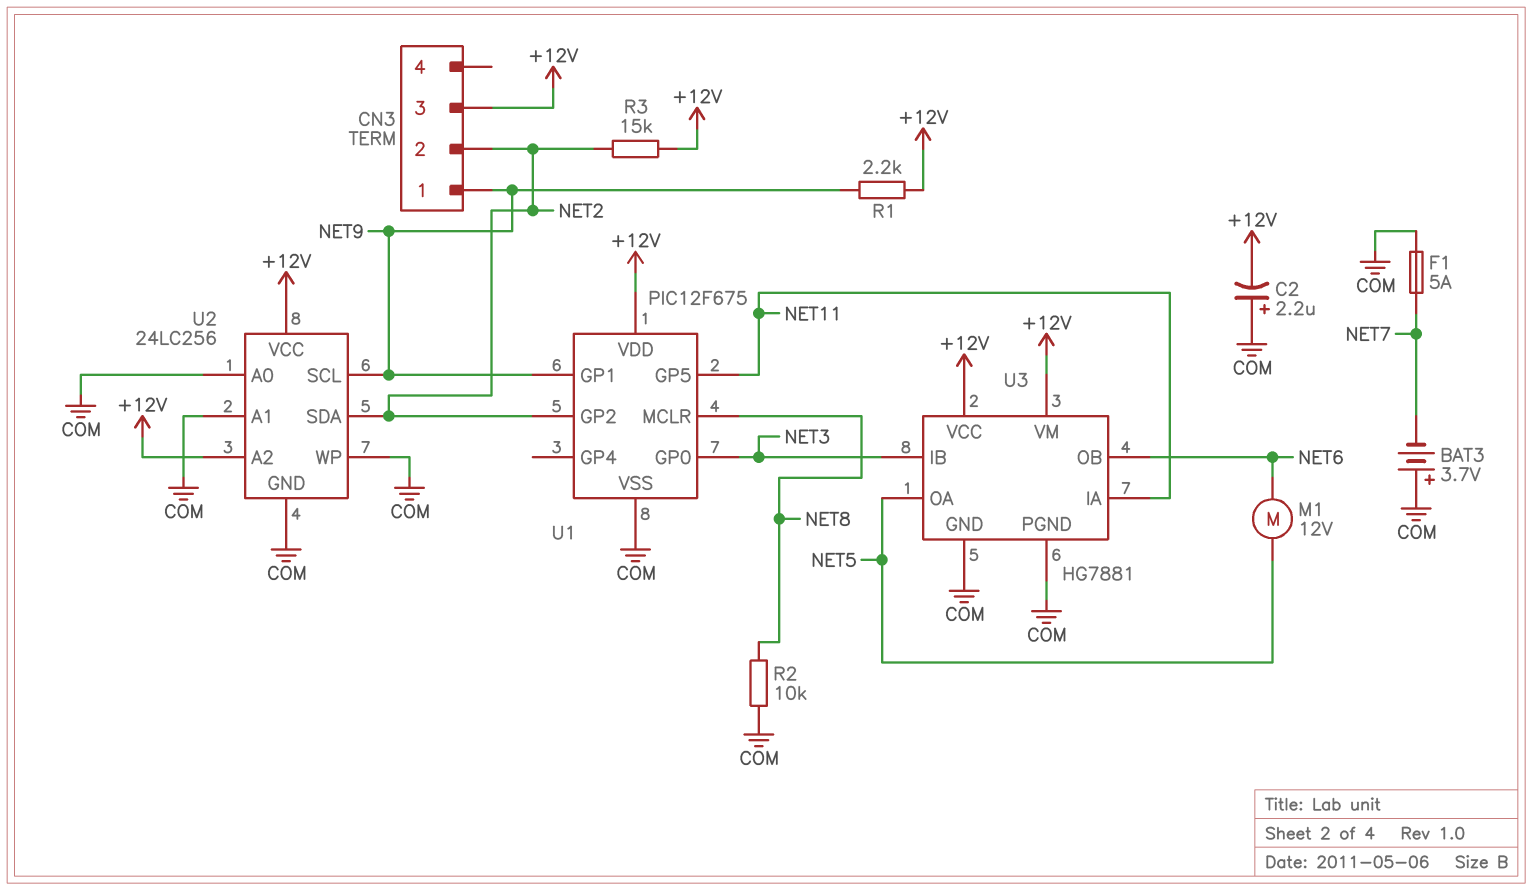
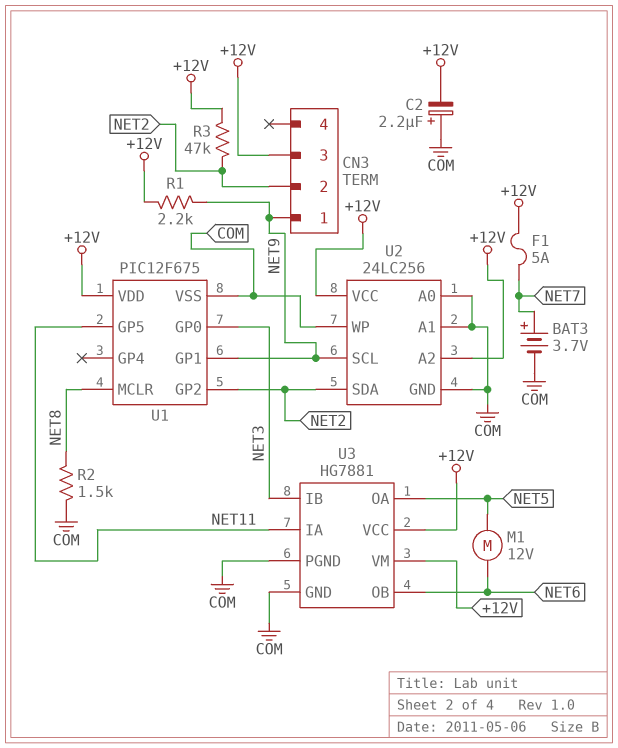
BAT3: 3.7V (plus COM, minus NET7) -> 3.7V (plus NET7, minus COM)
F1: 5A (COM, NET7) -> 5A (+12V, NET7)
R2: 10k (COM, NET8) -> 1.5k (COM, NET8)
R3: 15k (+12V, NET2) -> 47k (+12V, NET2)

